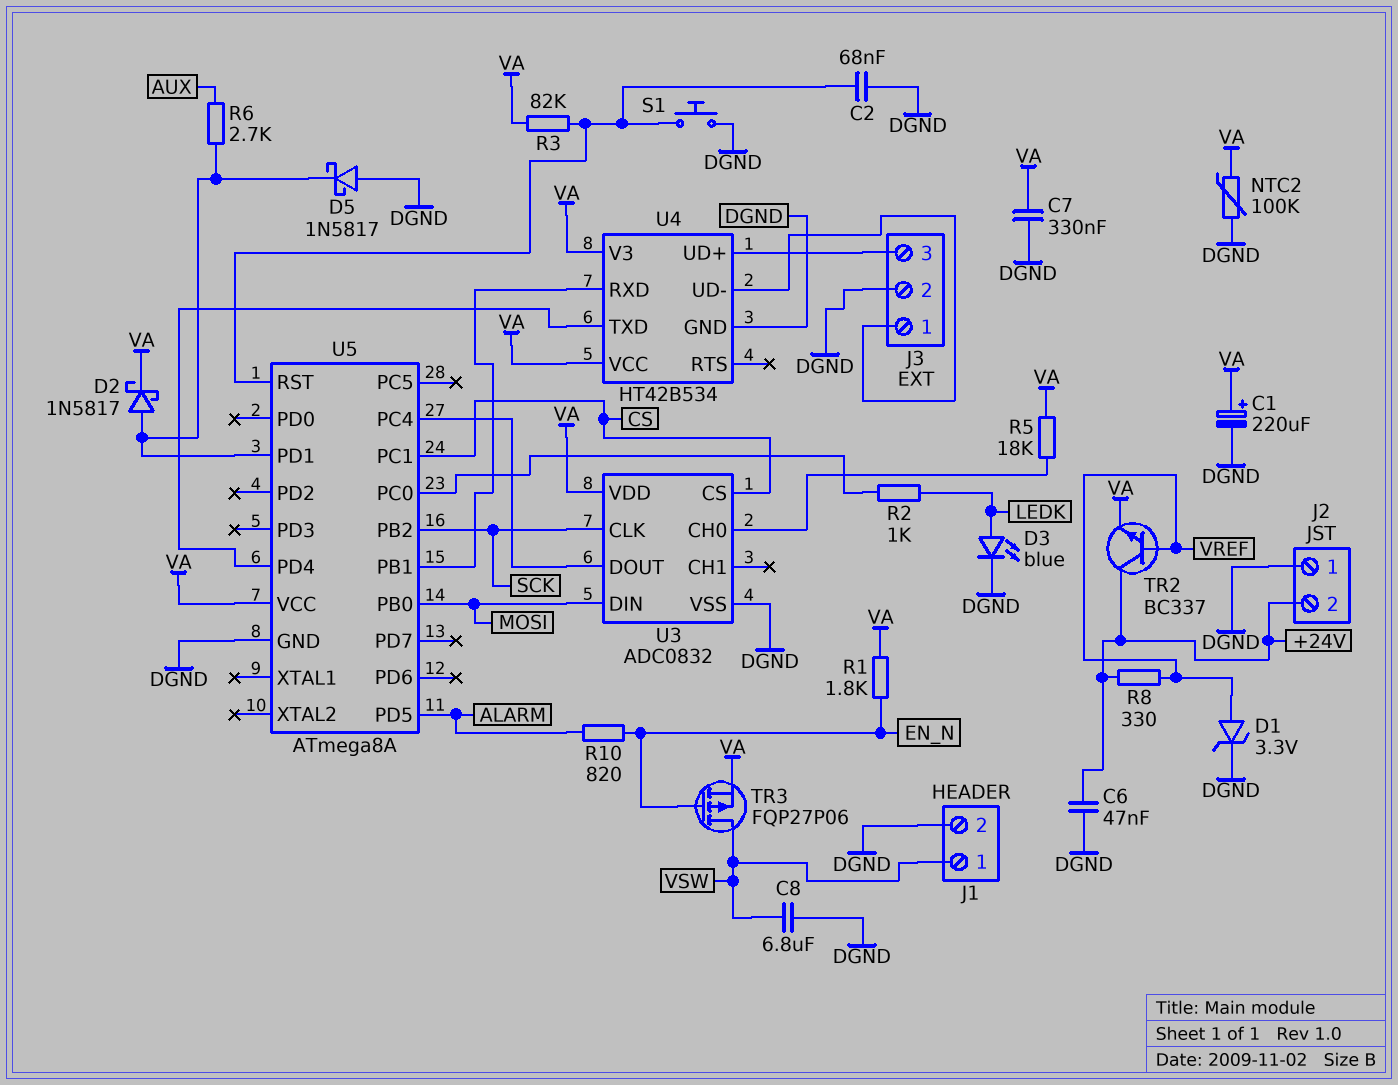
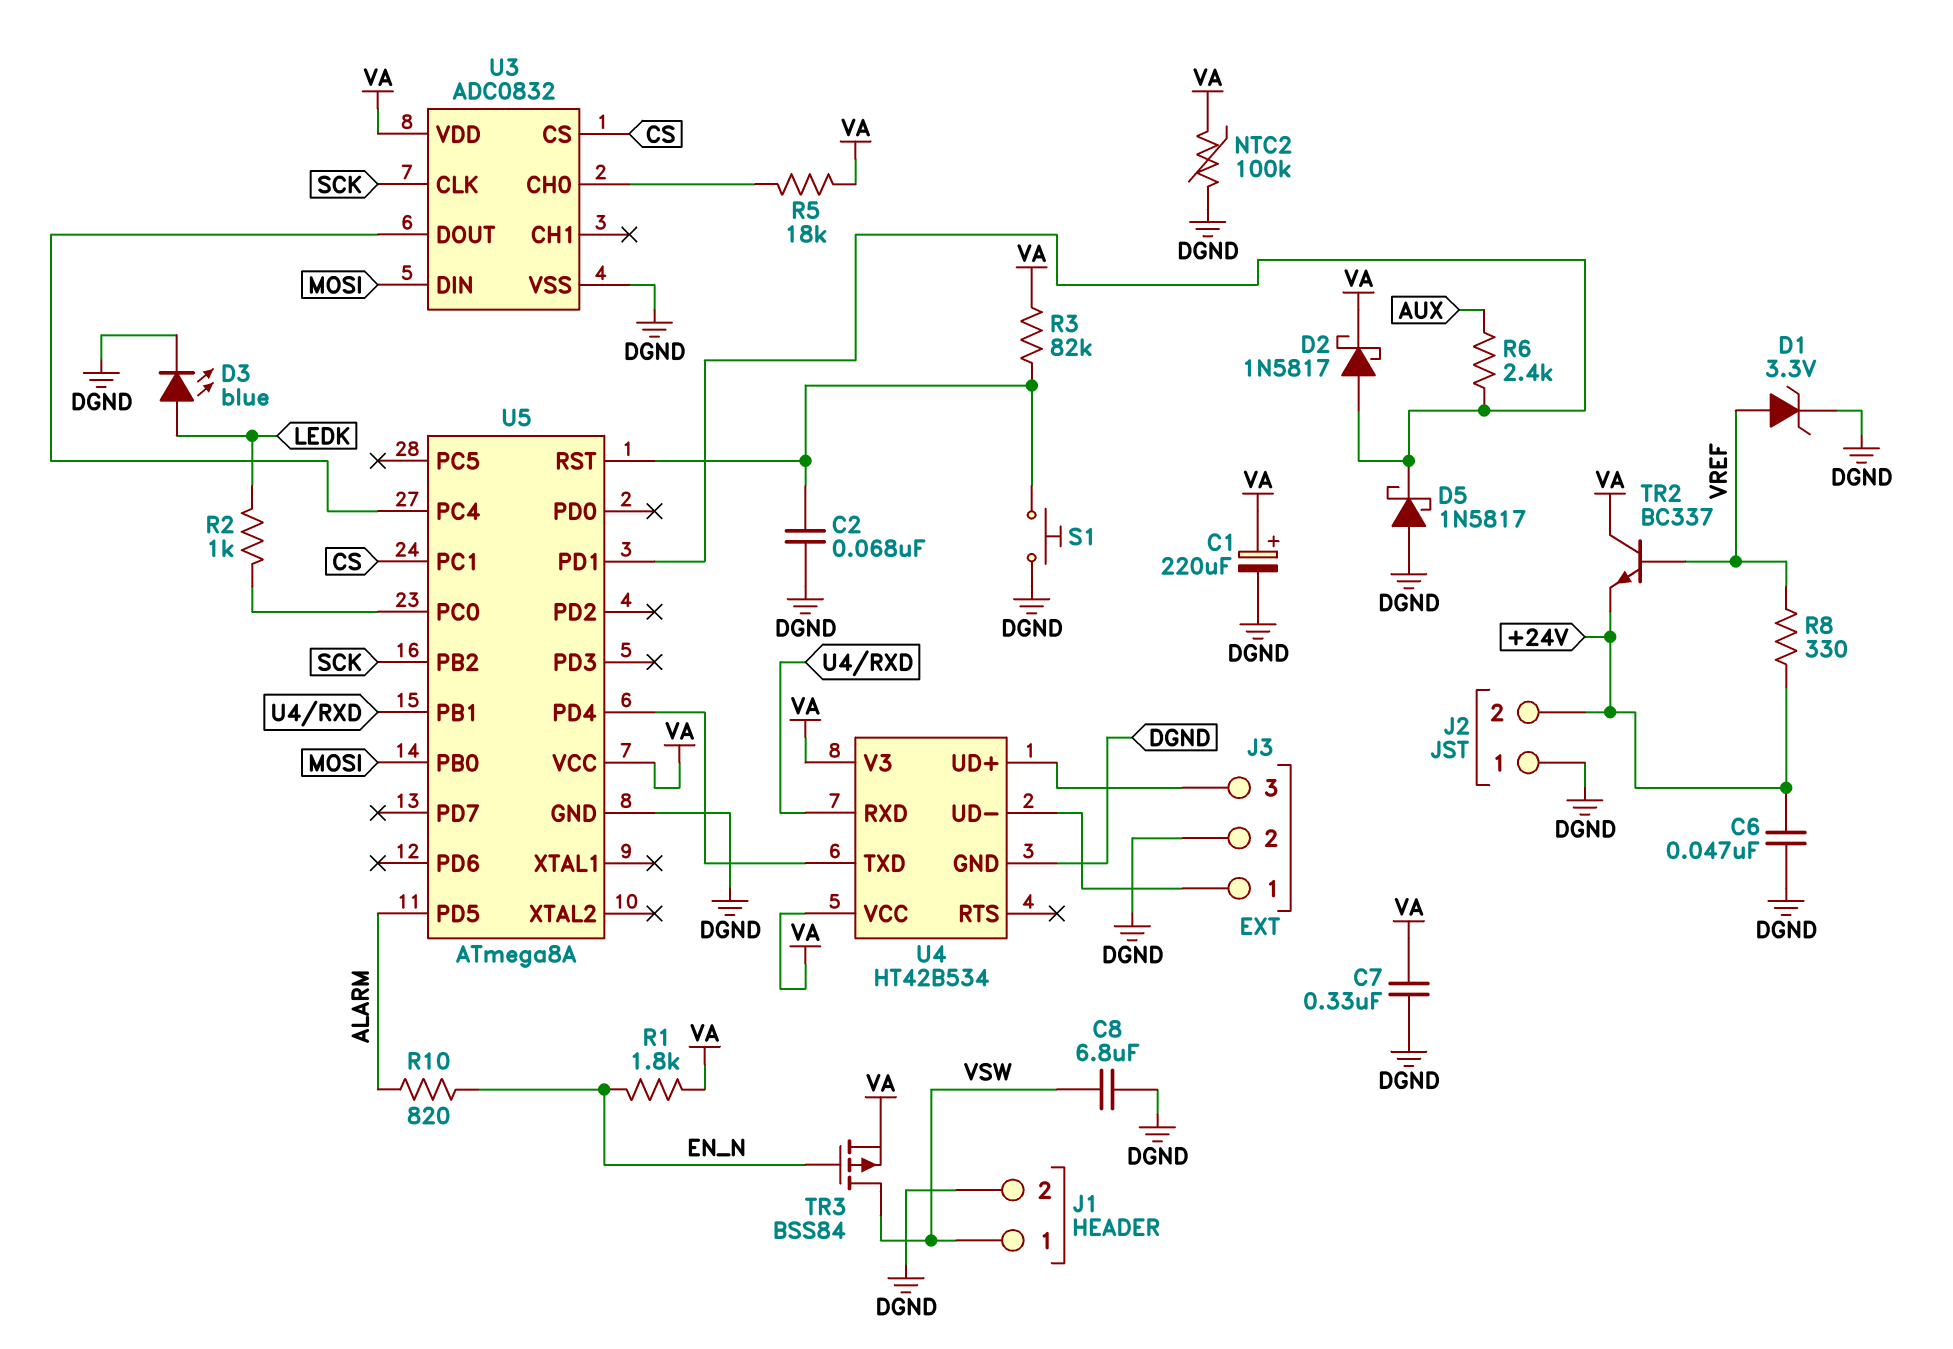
R6: 2.7k (AUX, U5/PD1) -> 2.4k (AUX, U5/PD1)
TR2: NPN BC337 (B VREF, C +24V, E VA) -> NPN BC337 (B VREF, C VA, E +24V)
TR3: PMOS FQP27P06 (G EN_N, D VSW, S VA) -> PMOS BSS84 (G EN_N, D VSW, S VA)

